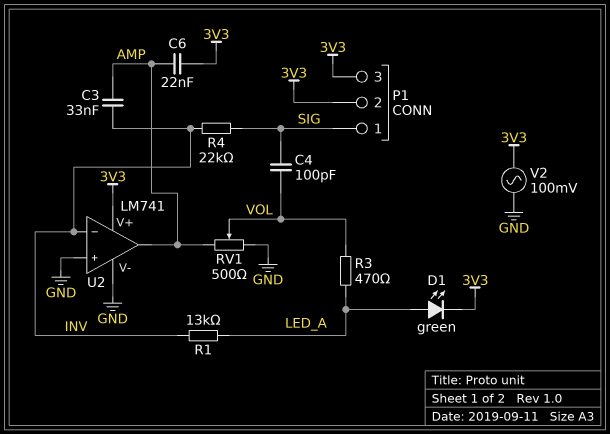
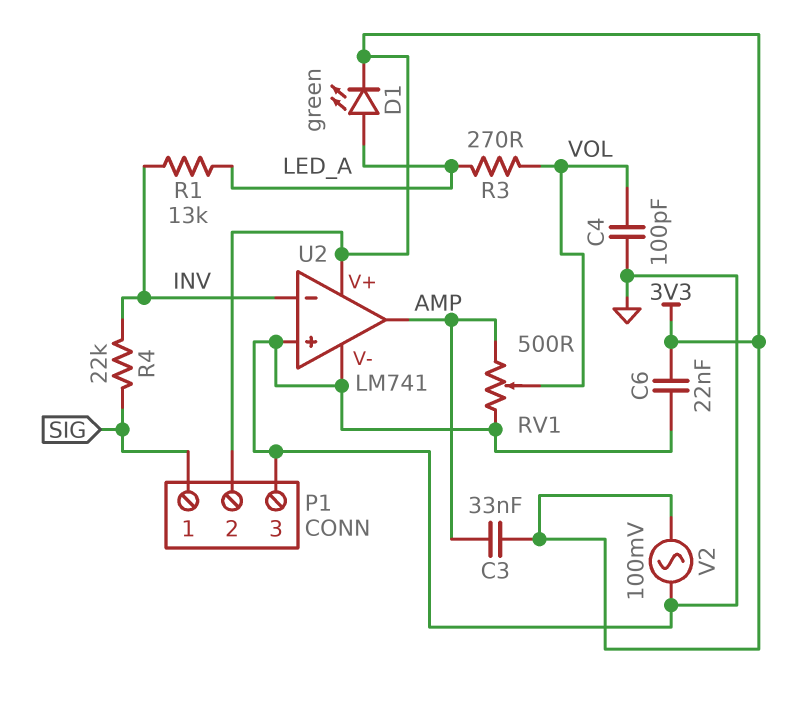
C3: 33nF (AMP, INV) -> 33nF (3V3, AMP)
C4: 100pF (SIG, VOL) -> 100pF (GND, VOL)
C6: 22nF (3V3, AMP) -> 22nF (3V3, GND)
P1 pin 3: 3V3 -> GND
R3: 470 (LED_A, VOL) -> 270 (LED_A, VOL)

